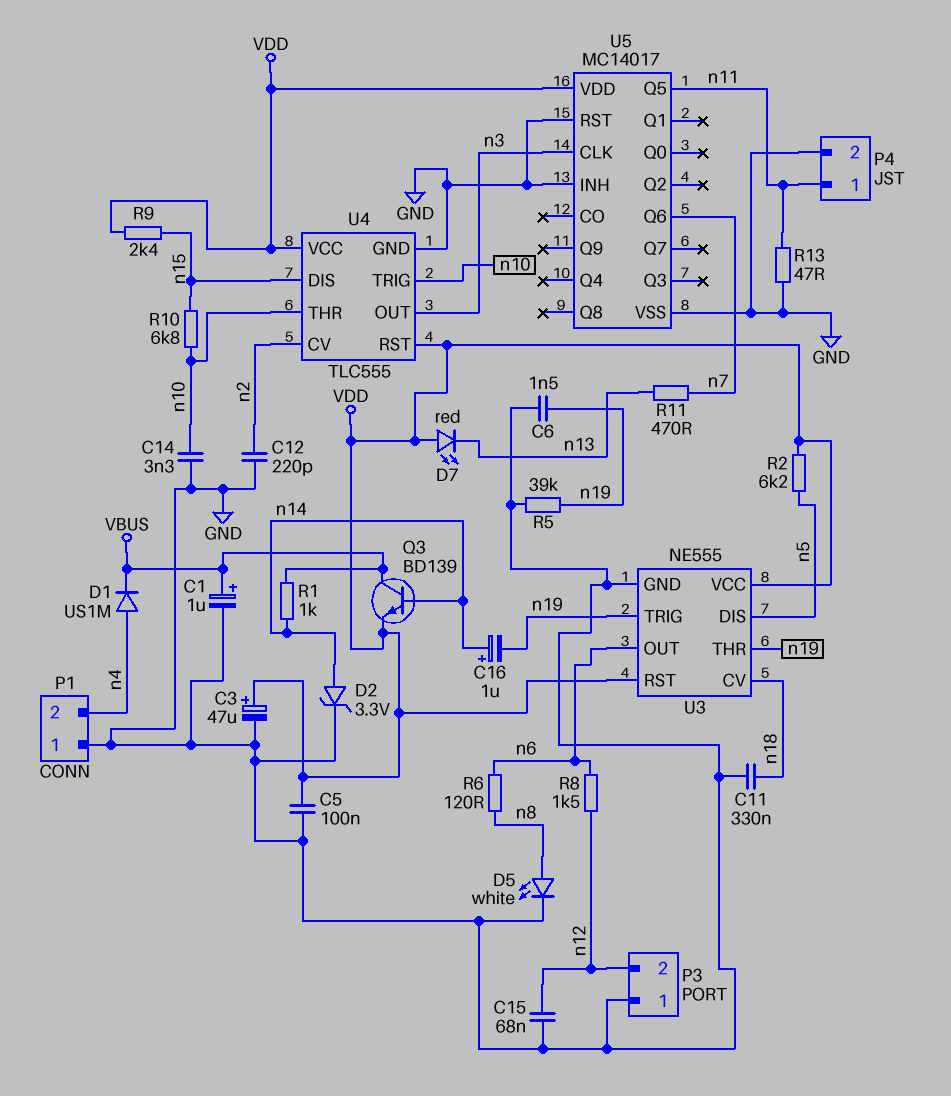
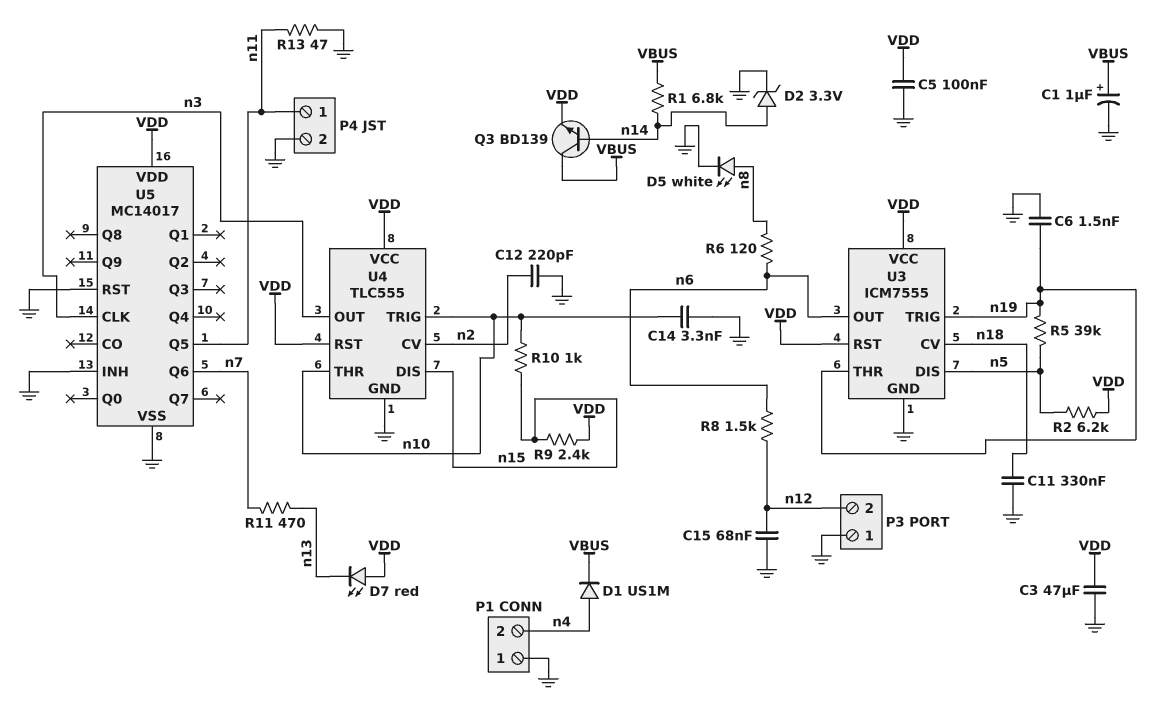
C3: 47uF (plus VDD, minus GND) -> 47uF (GND, VDD)
C16: 1uF (plus n14, minus n19) -> none
R1: 1k (VBUS, n14) -> 6.8k (VBUS, n14)
R5: 39k (GND, n19) -> 39k (n5, n19)
R10: 6.8k (n10, n15) -> 1k (n10, n15)
U3: NE555 -> ICM7555

